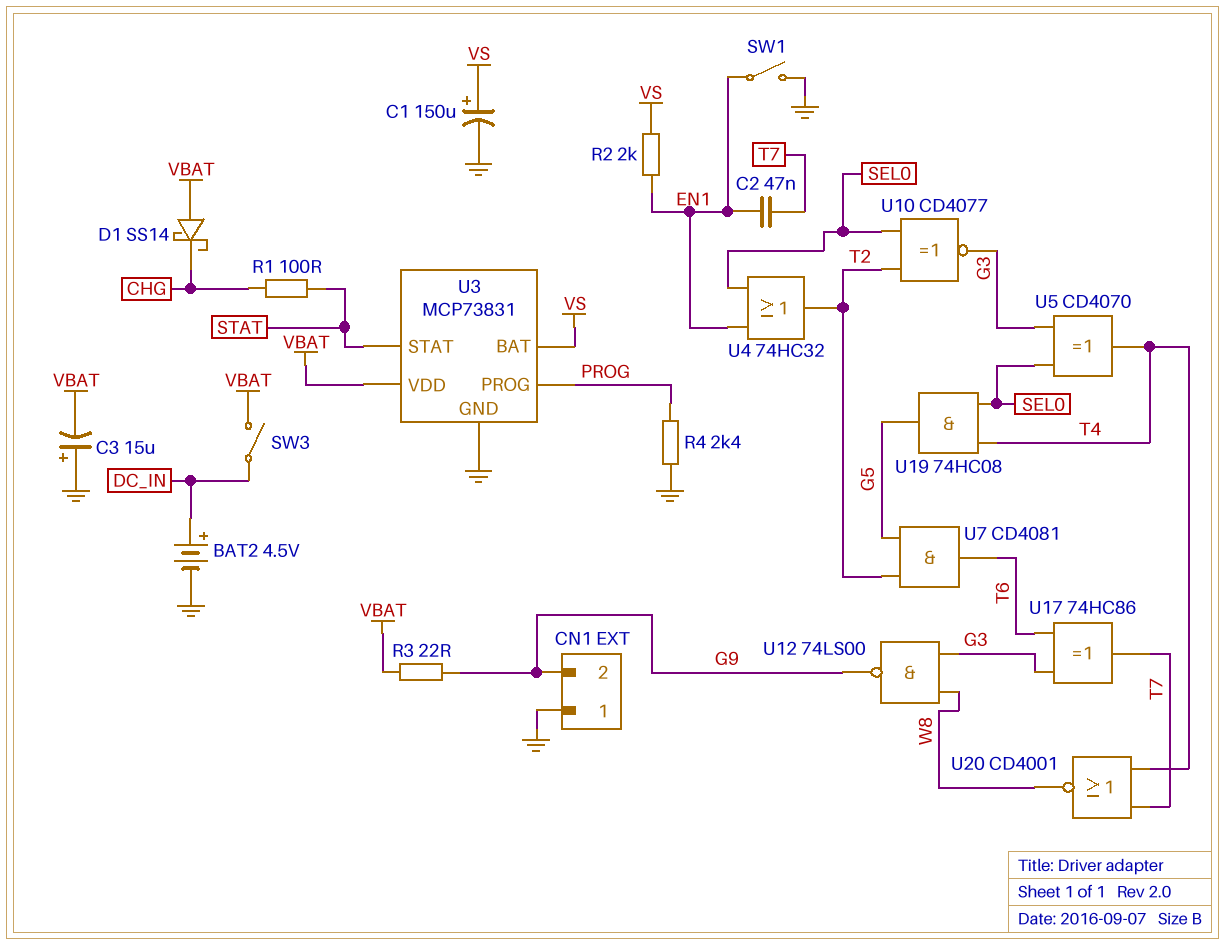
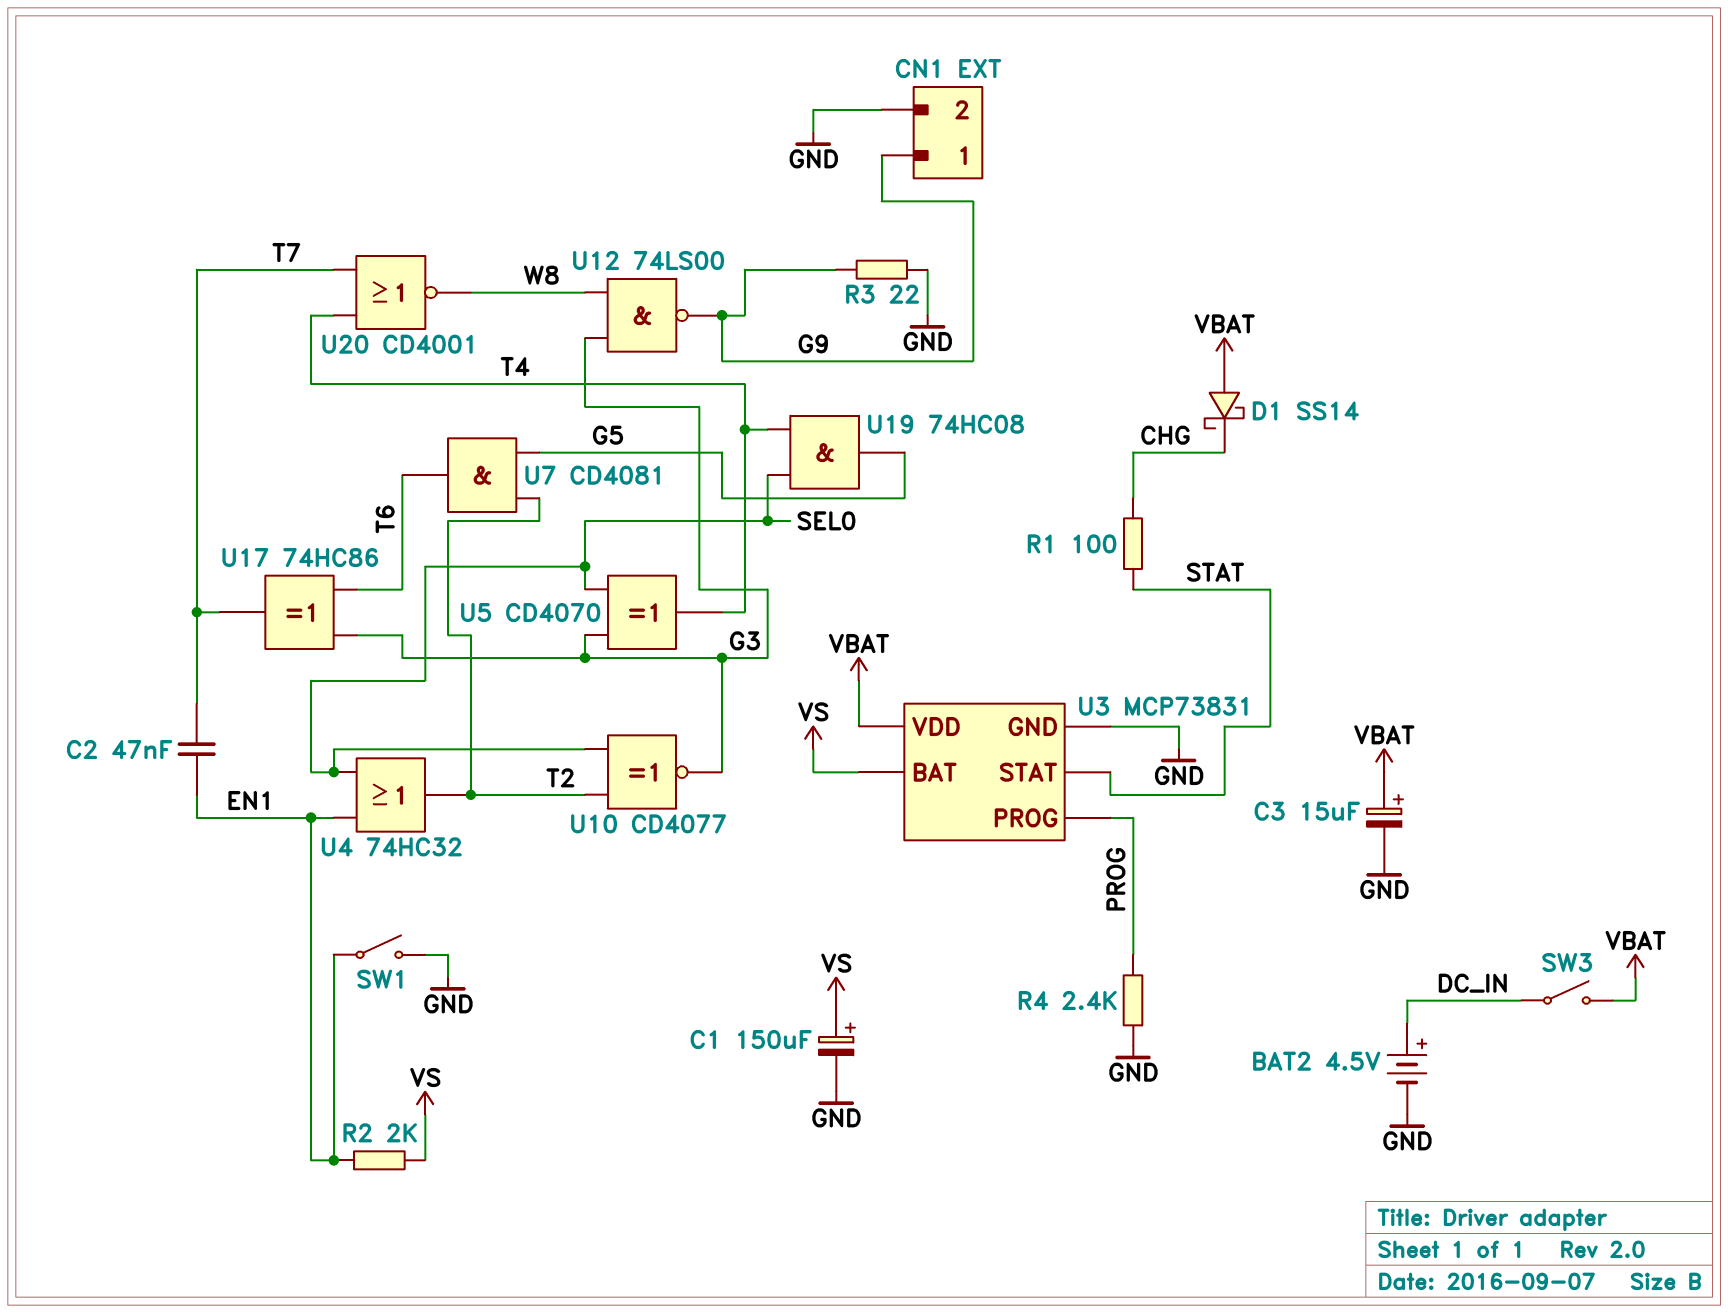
C3: 15uF (plus GND, minus VBAT) -> 15uF (plus VBAT, minus GND)
CN1 pin 1: GND -> G9
CN1 pin 2: G9 -> GND
R3: 22 (G9, VBAT) -> 22 (G9, GND)

